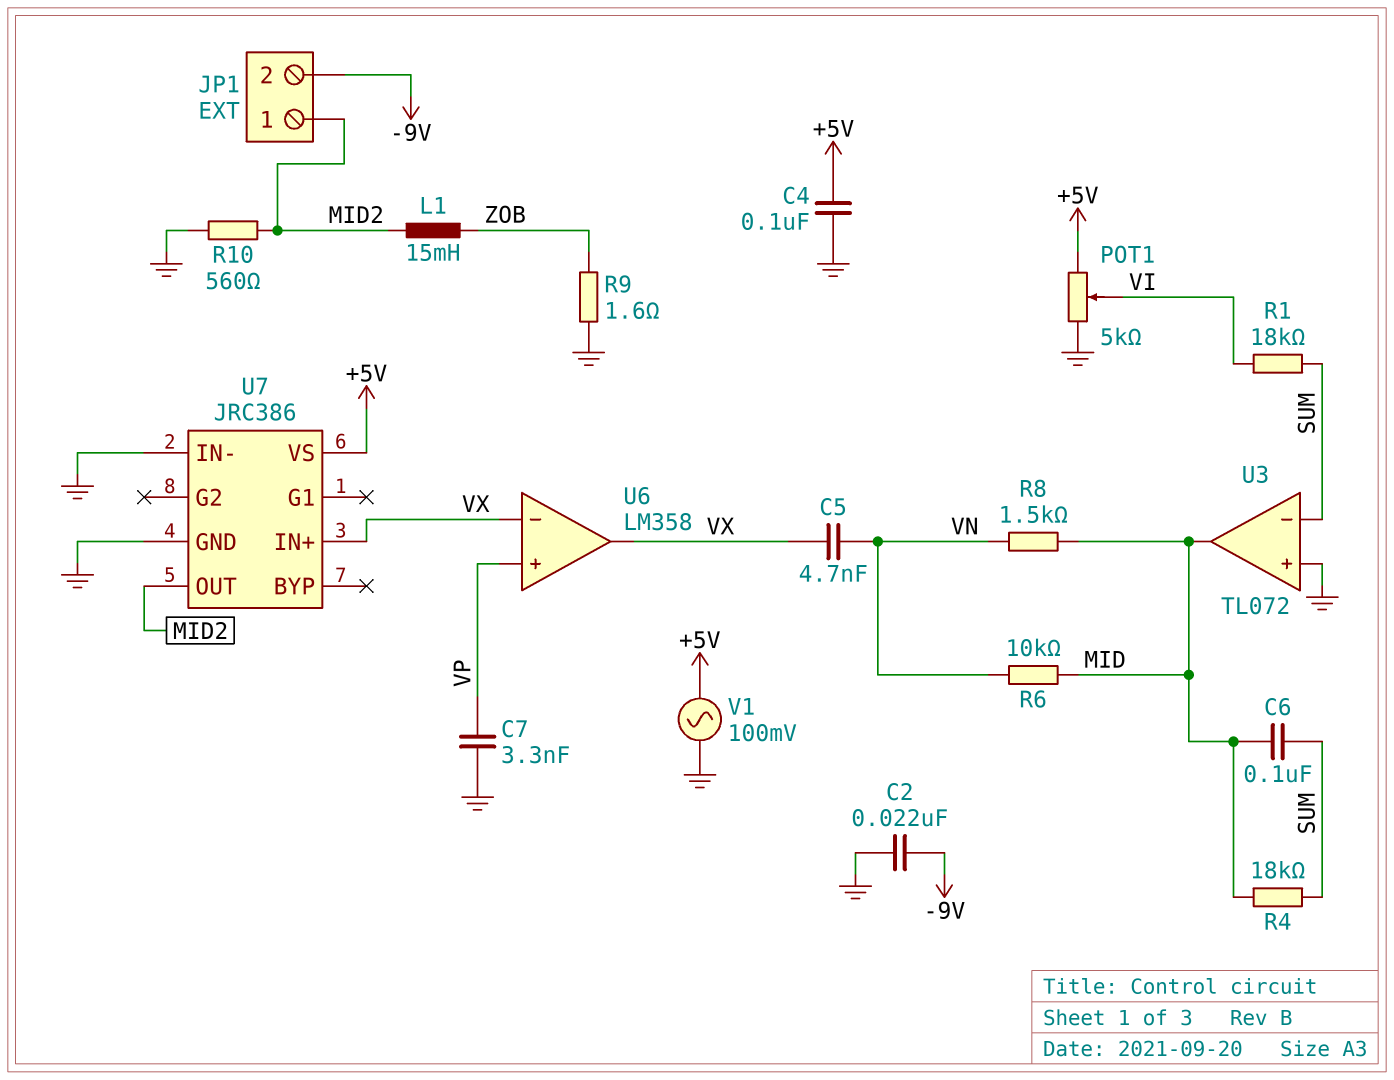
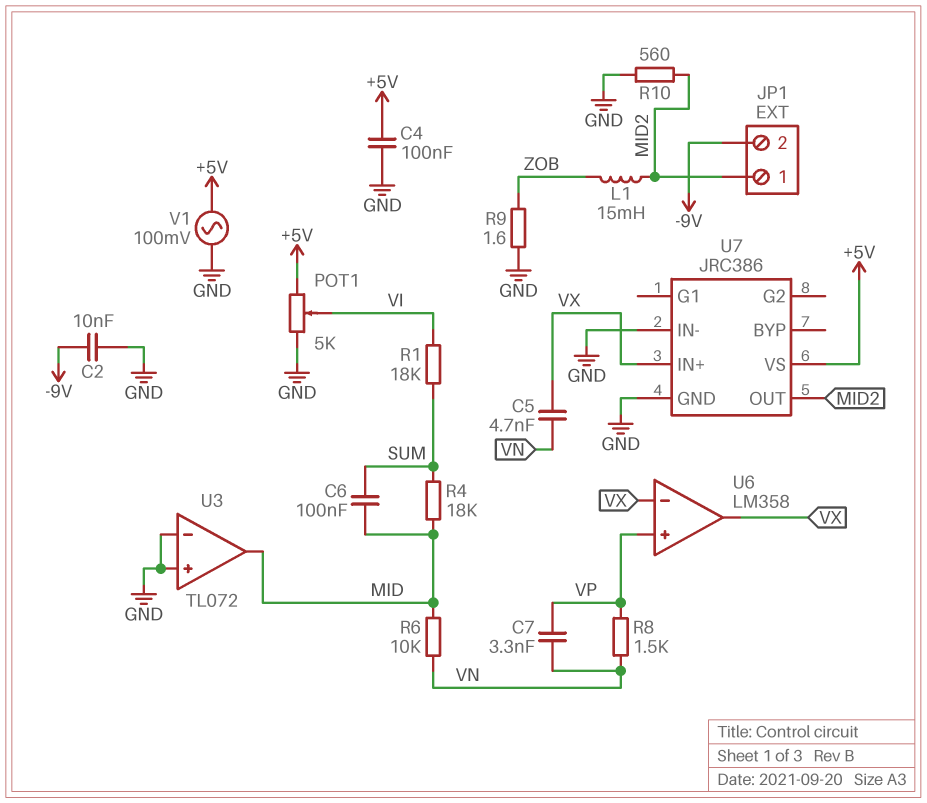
C2: 22nF (-9V, GND) -> 10nF (-9V, GND)
C7: 3.3nF (GND, VP) -> 3.3nF (VN, VP)
R8: 1.5k (MID, VN) -> 1.5k (VN, VP)
U3 pin in-: SUM -> GND

